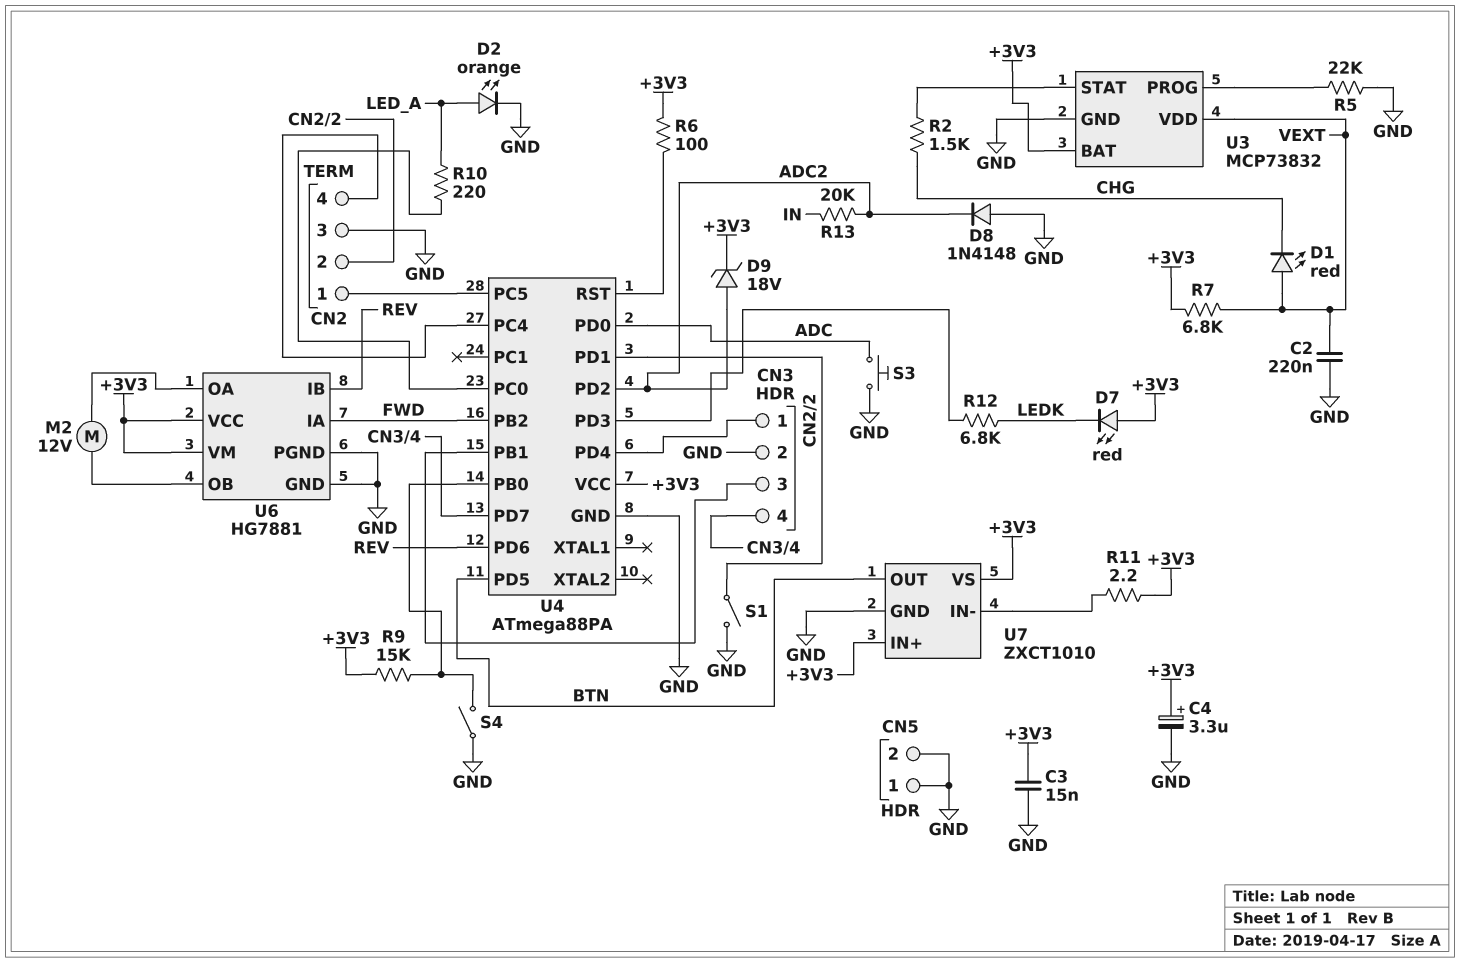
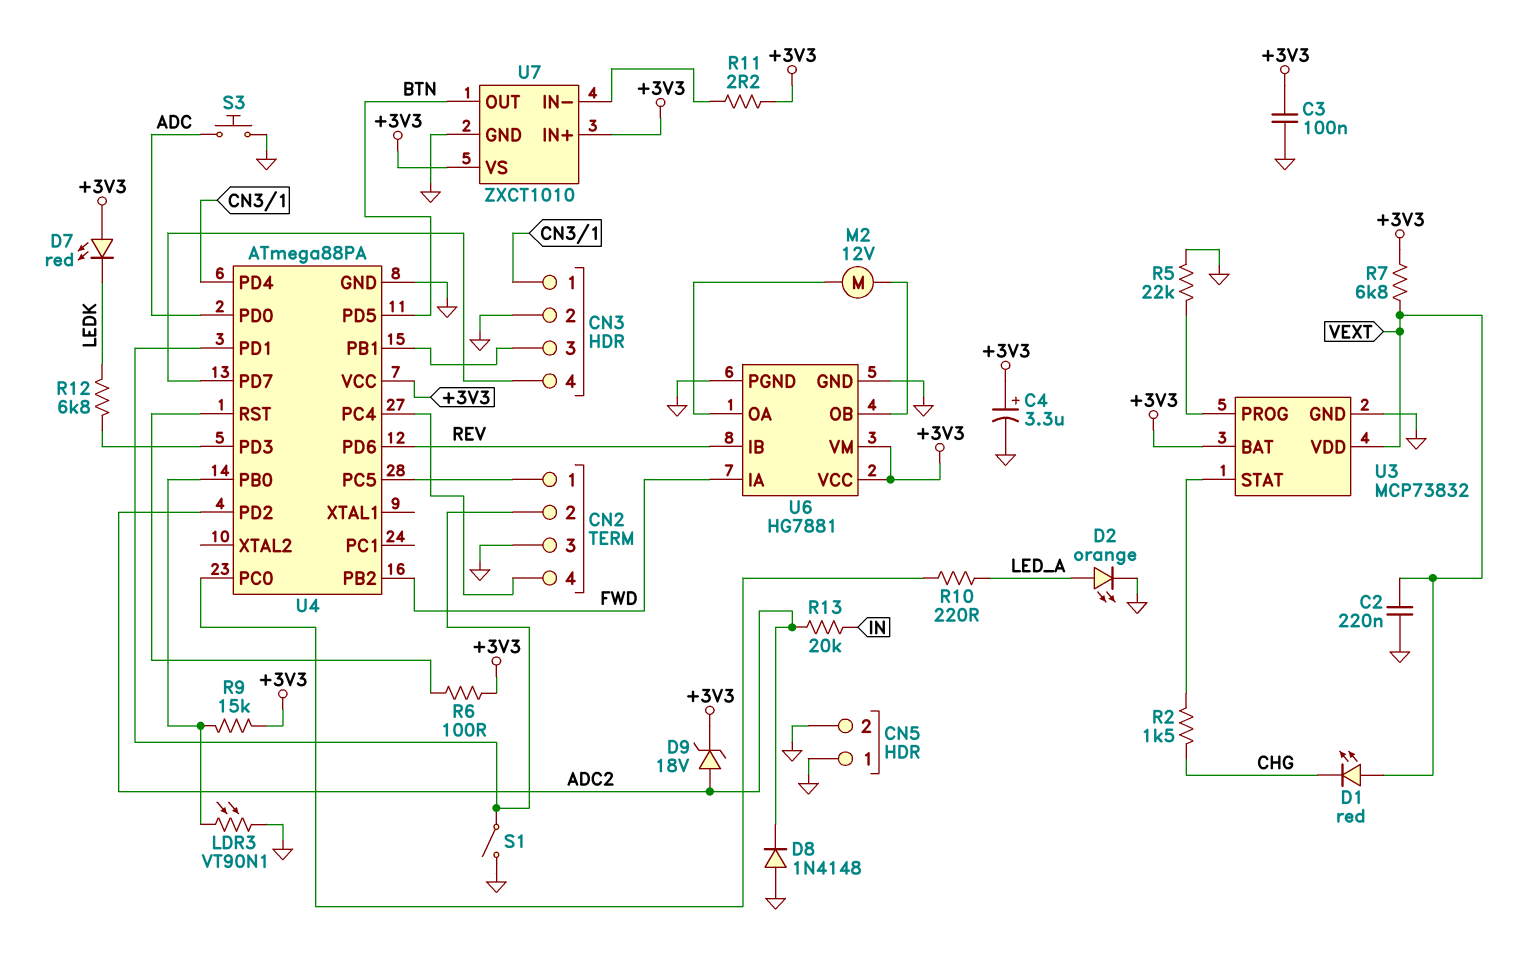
C3: 15nF (+3V3, GND) -> 100nF (+3V3, GND)
LDR3: none -> VT90N1 (GND, U4/PB0)
S4: switch (GND, U4/PB0) -> none

